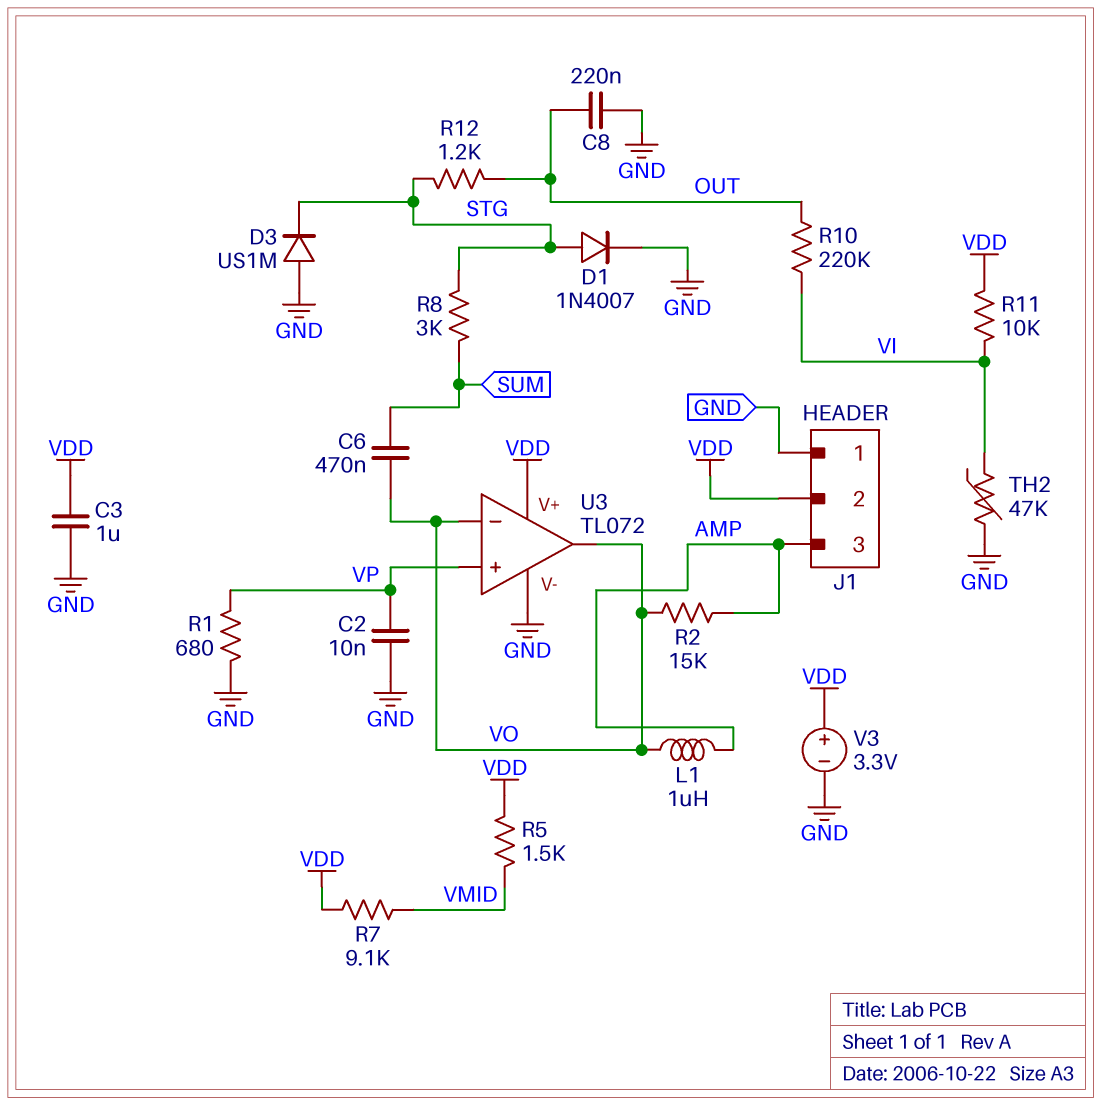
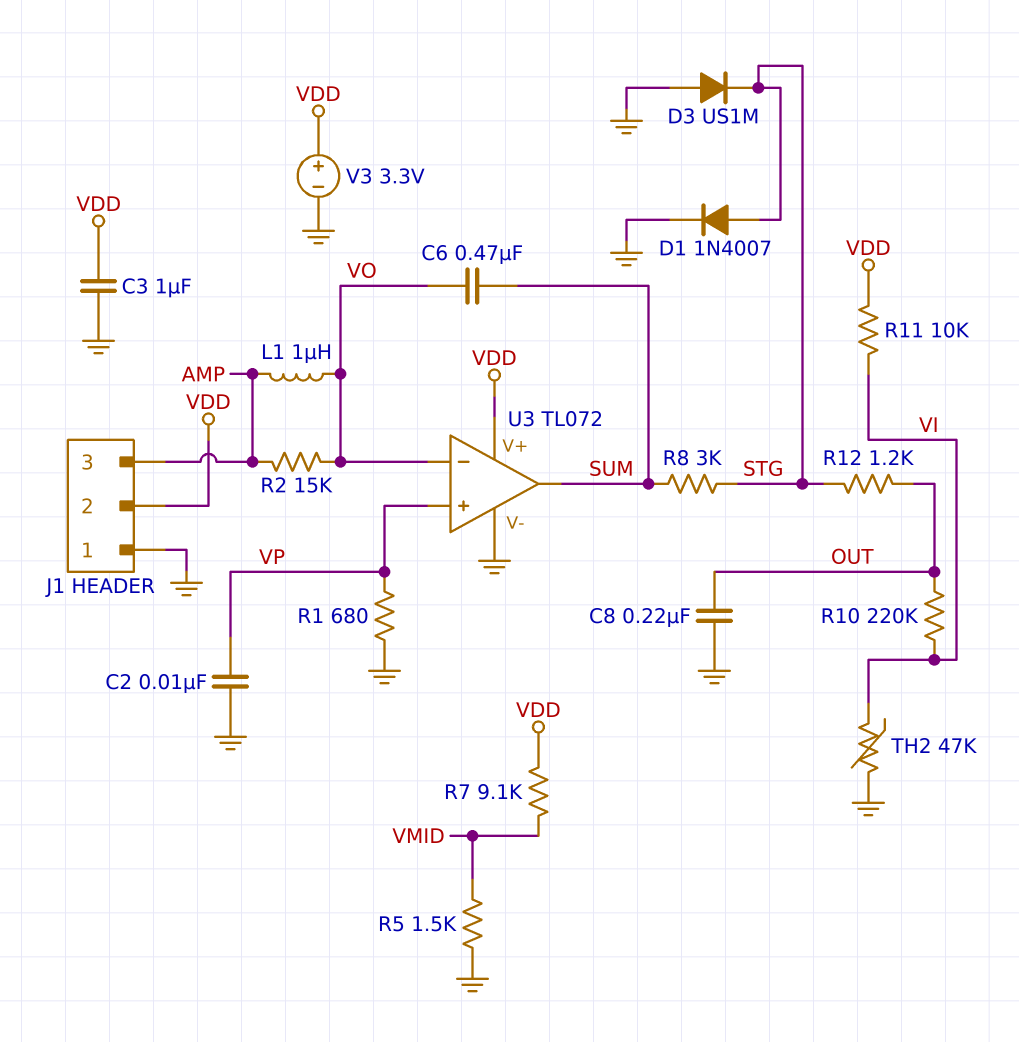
R5: 1.5k (VDD, VMID) -> 1.5k (GND, VMID)
U3 pin out: VO -> SUM

